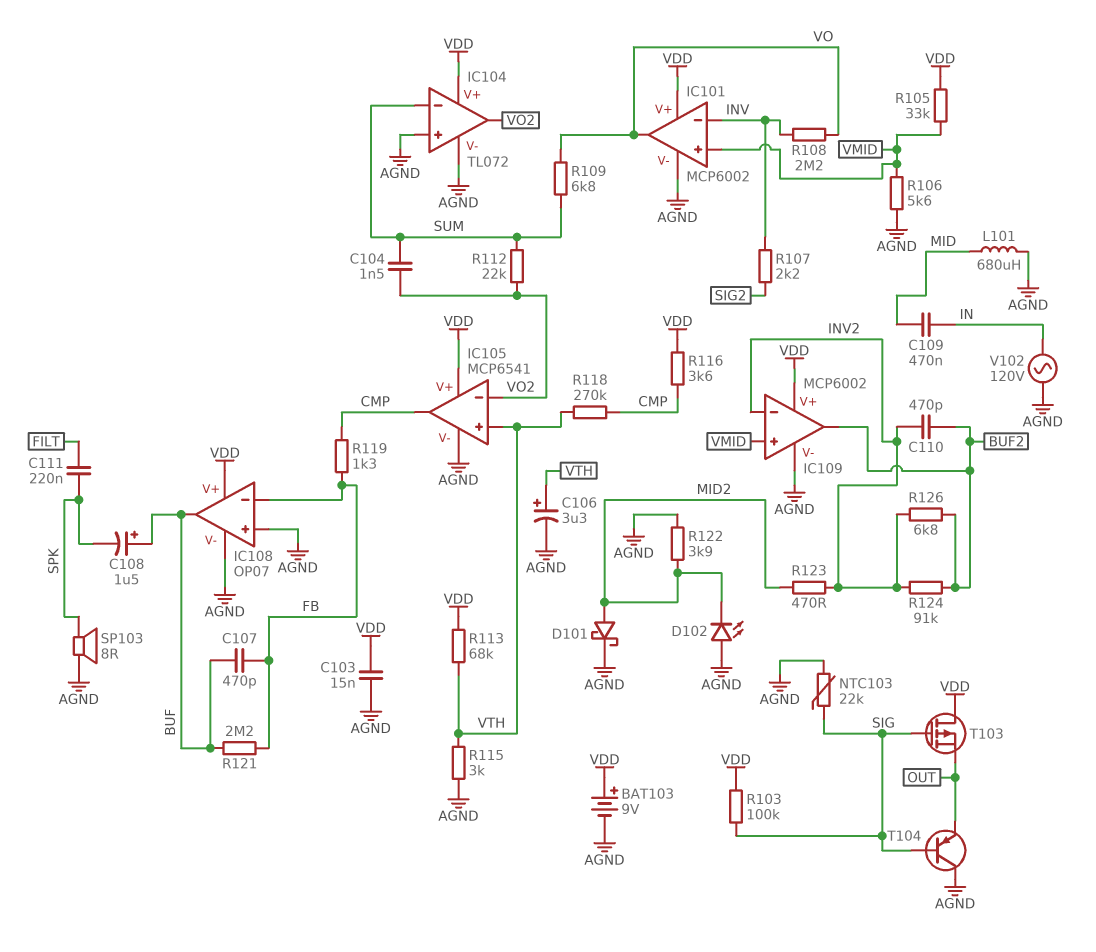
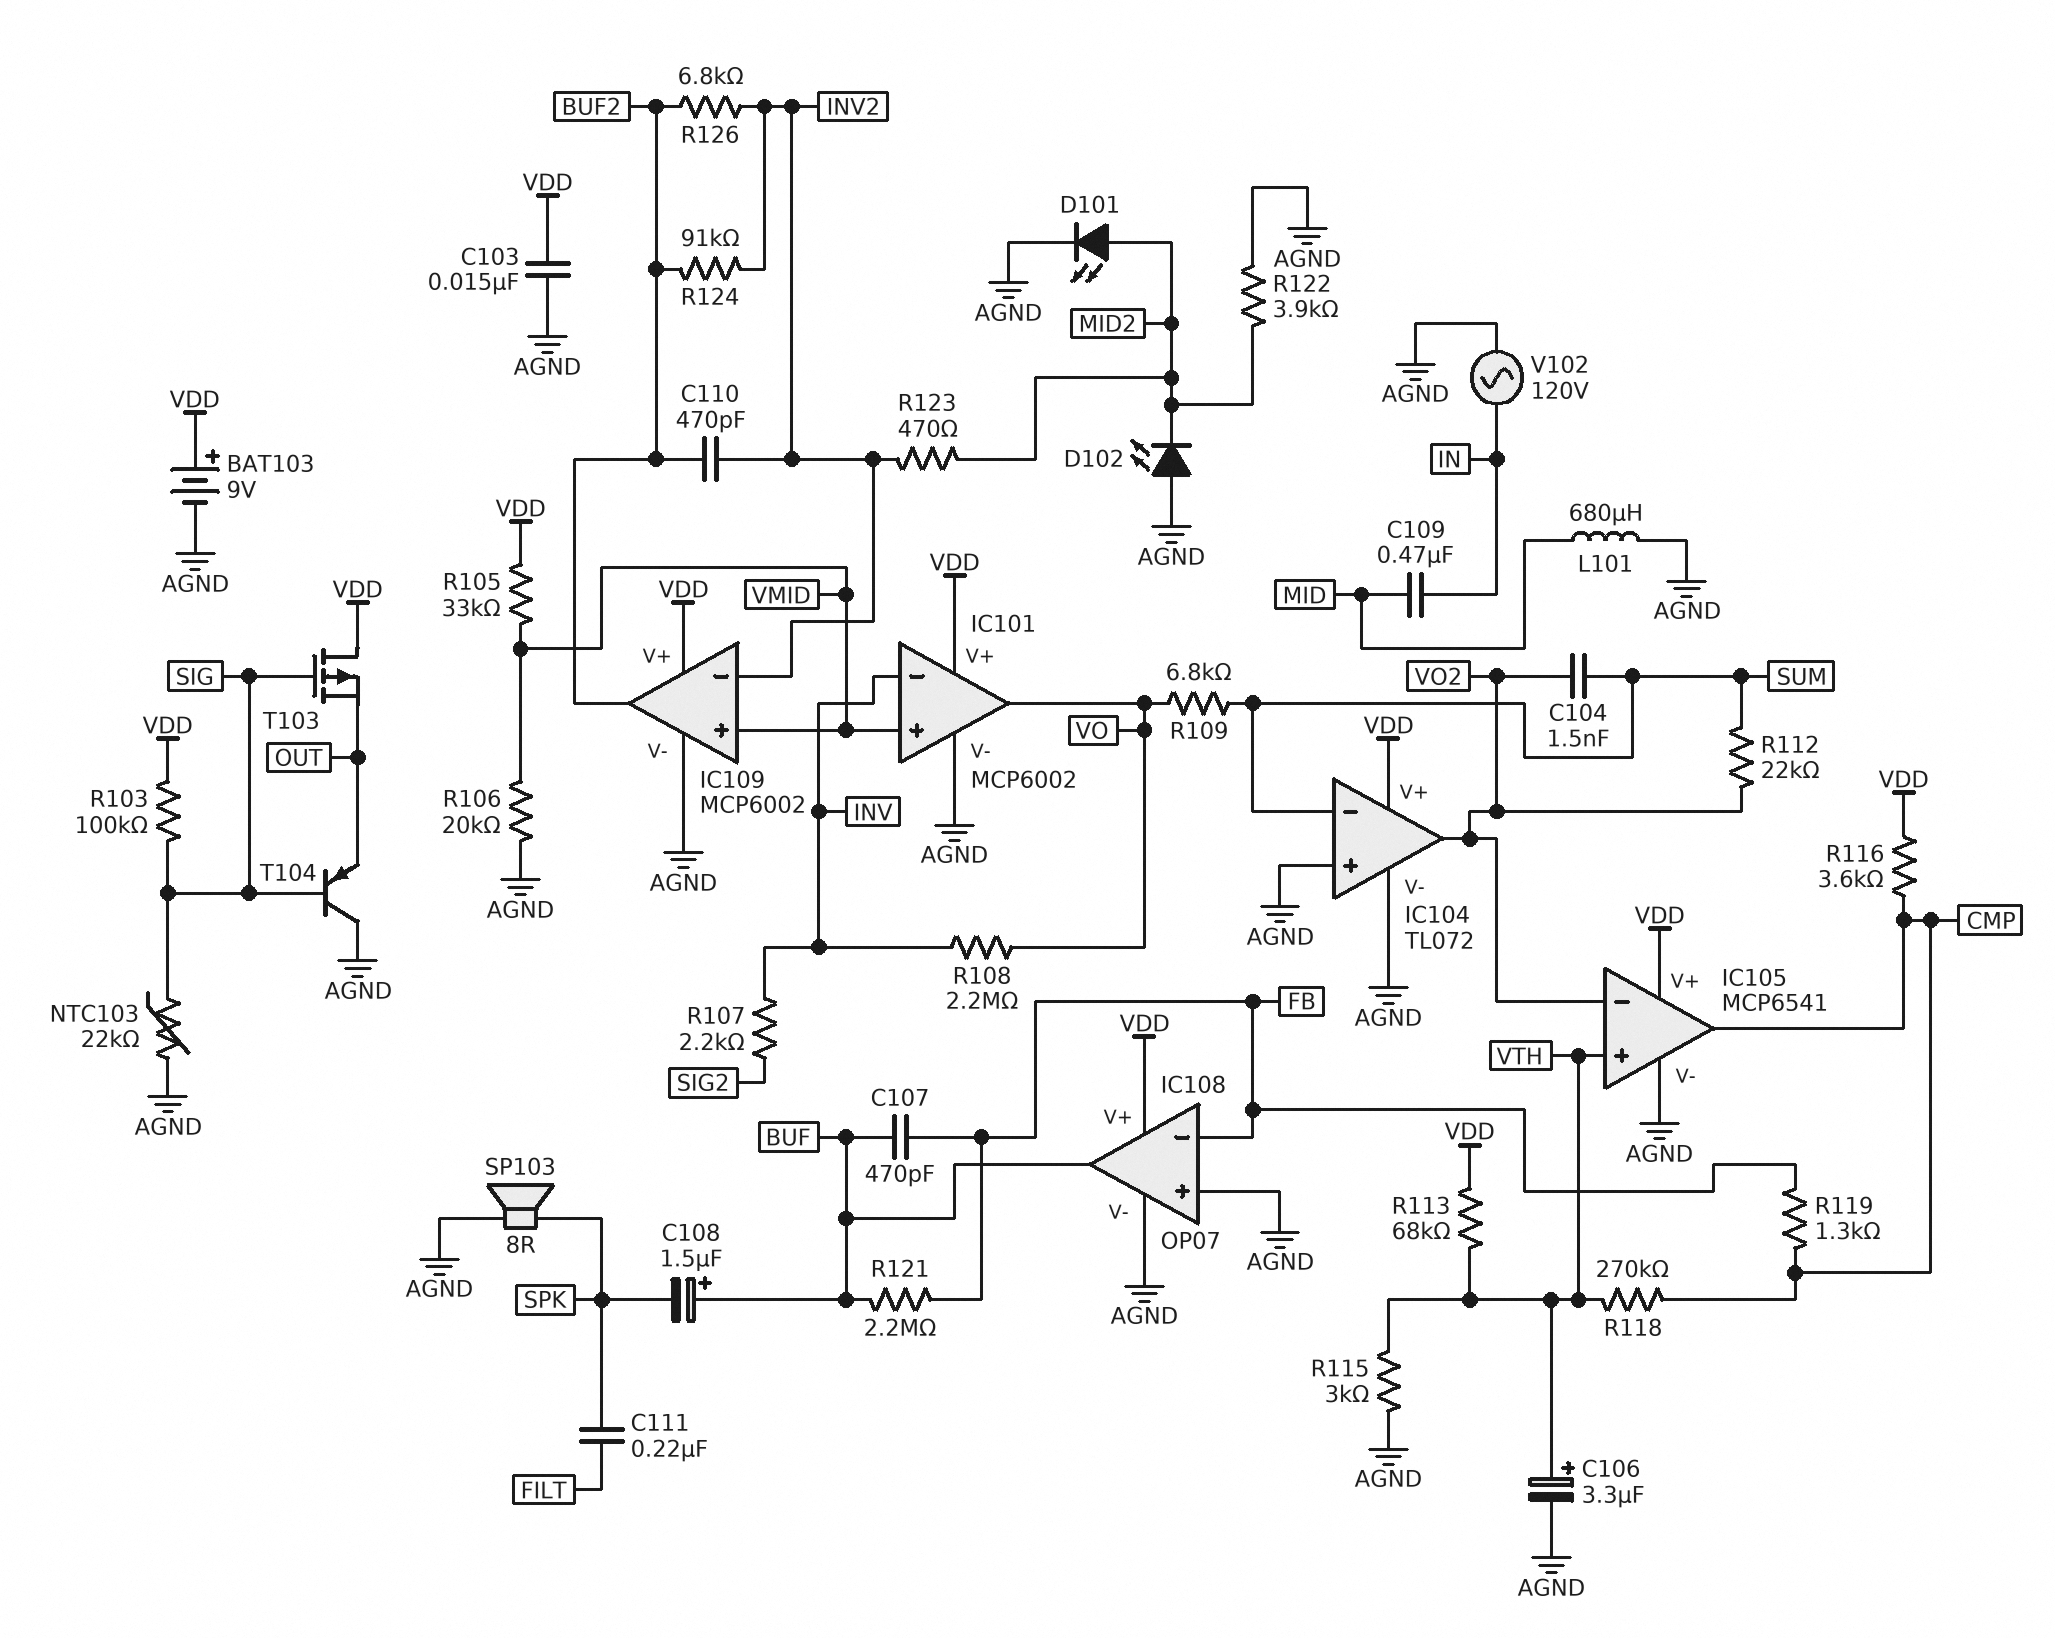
D101: schottky (A MID2, K AGND) -> LED (A MID2, K AGND)
R106: 5.6k (AGND, VMID) -> 20k (AGND, VMID)

